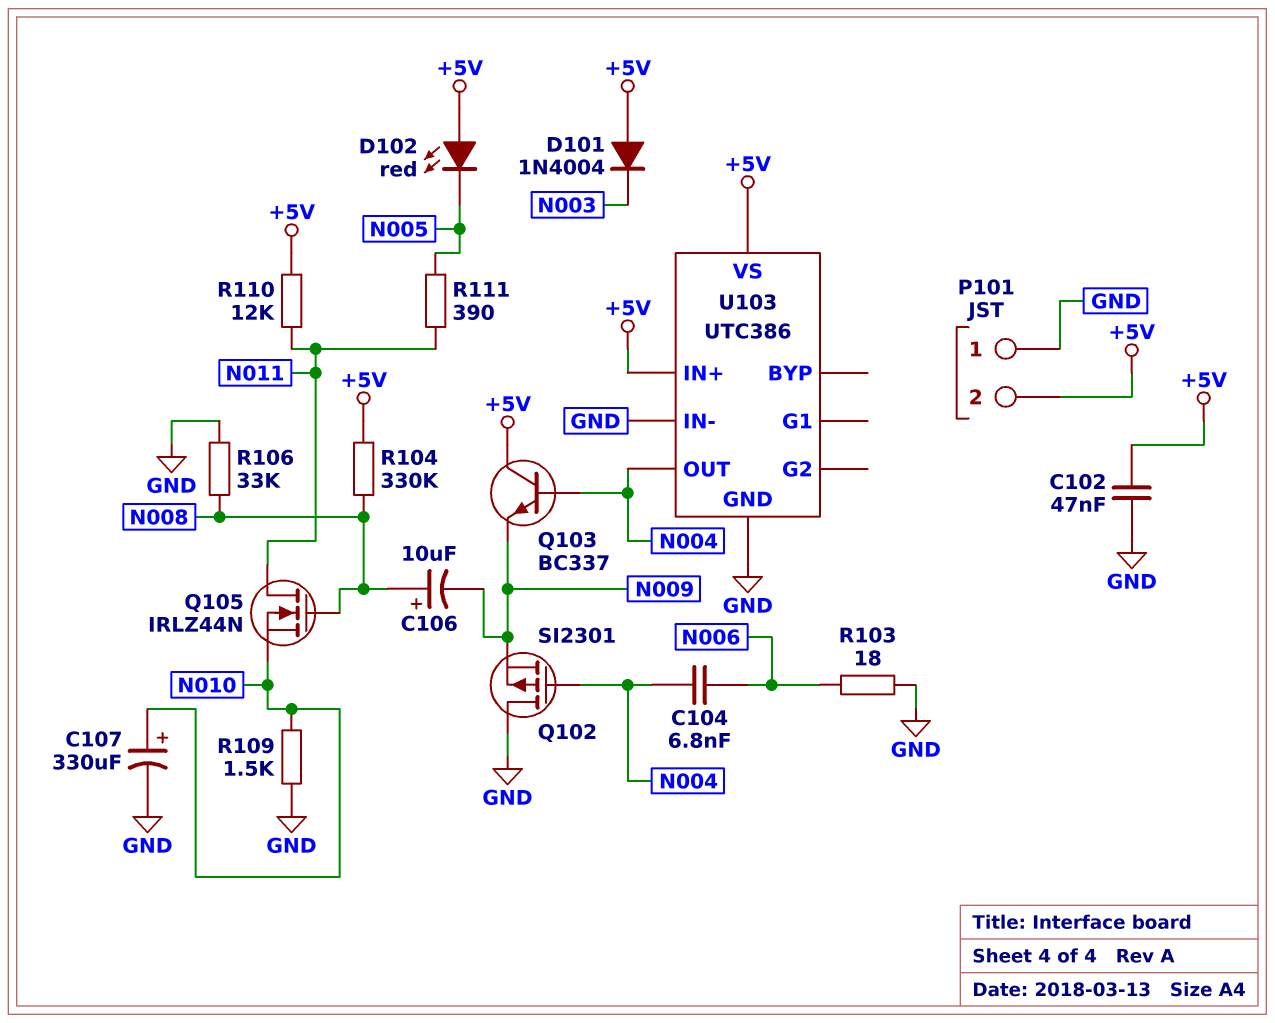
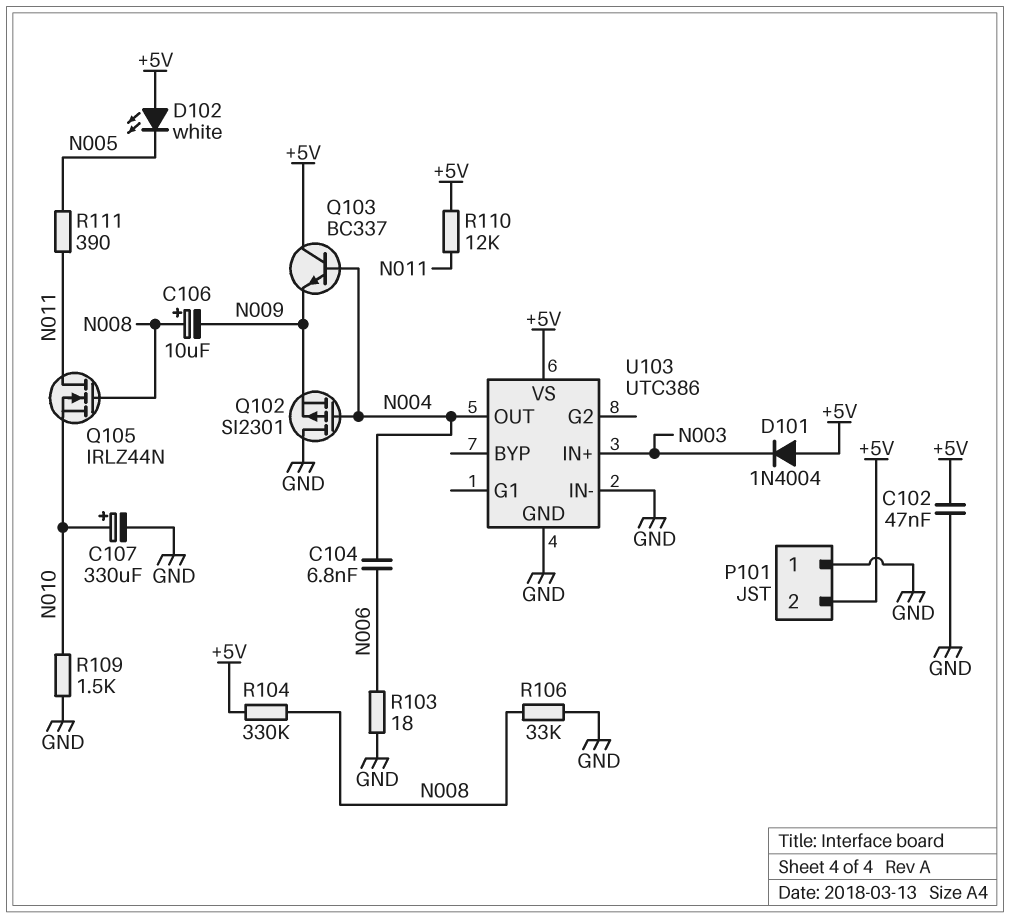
D102: LED red (A +5V, K N005) -> LED white (A +5V, K N005)
U103 pin IN+: +5V -> N003

